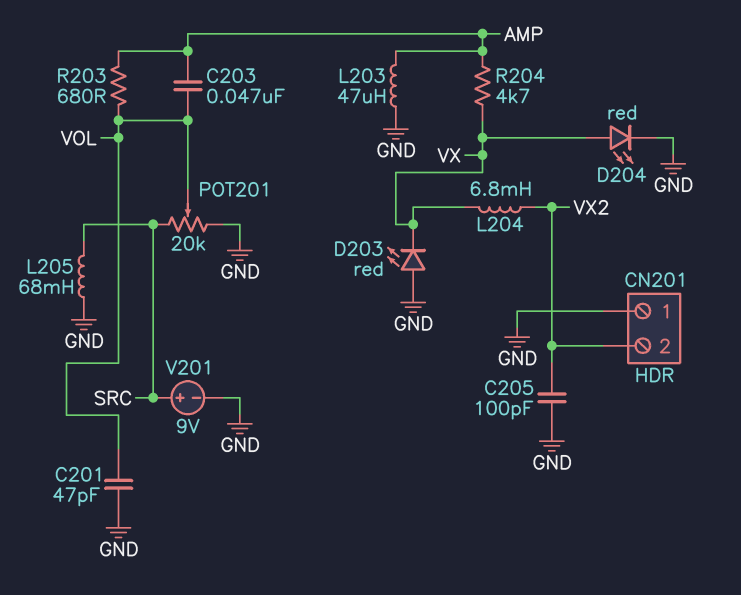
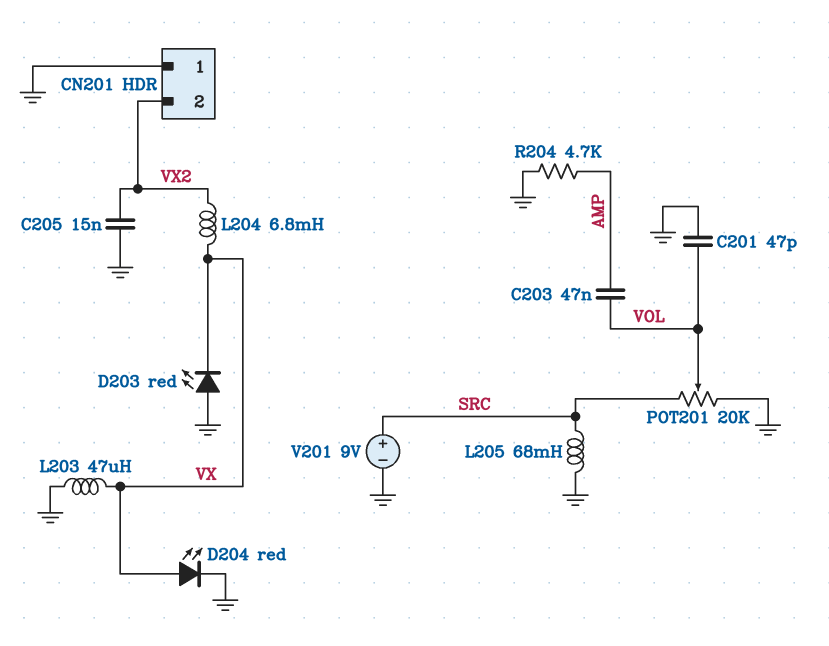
C205: 100pF (GND, VX2) -> 15nF (GND, VX2)
L203: 47uH (AMP, GND) -> 47uH (GND, VX)
R203: 680 (AMP, VOL) -> none
R204: 4.7k (AMP, VX) -> 4.7k (AMP, GND)

